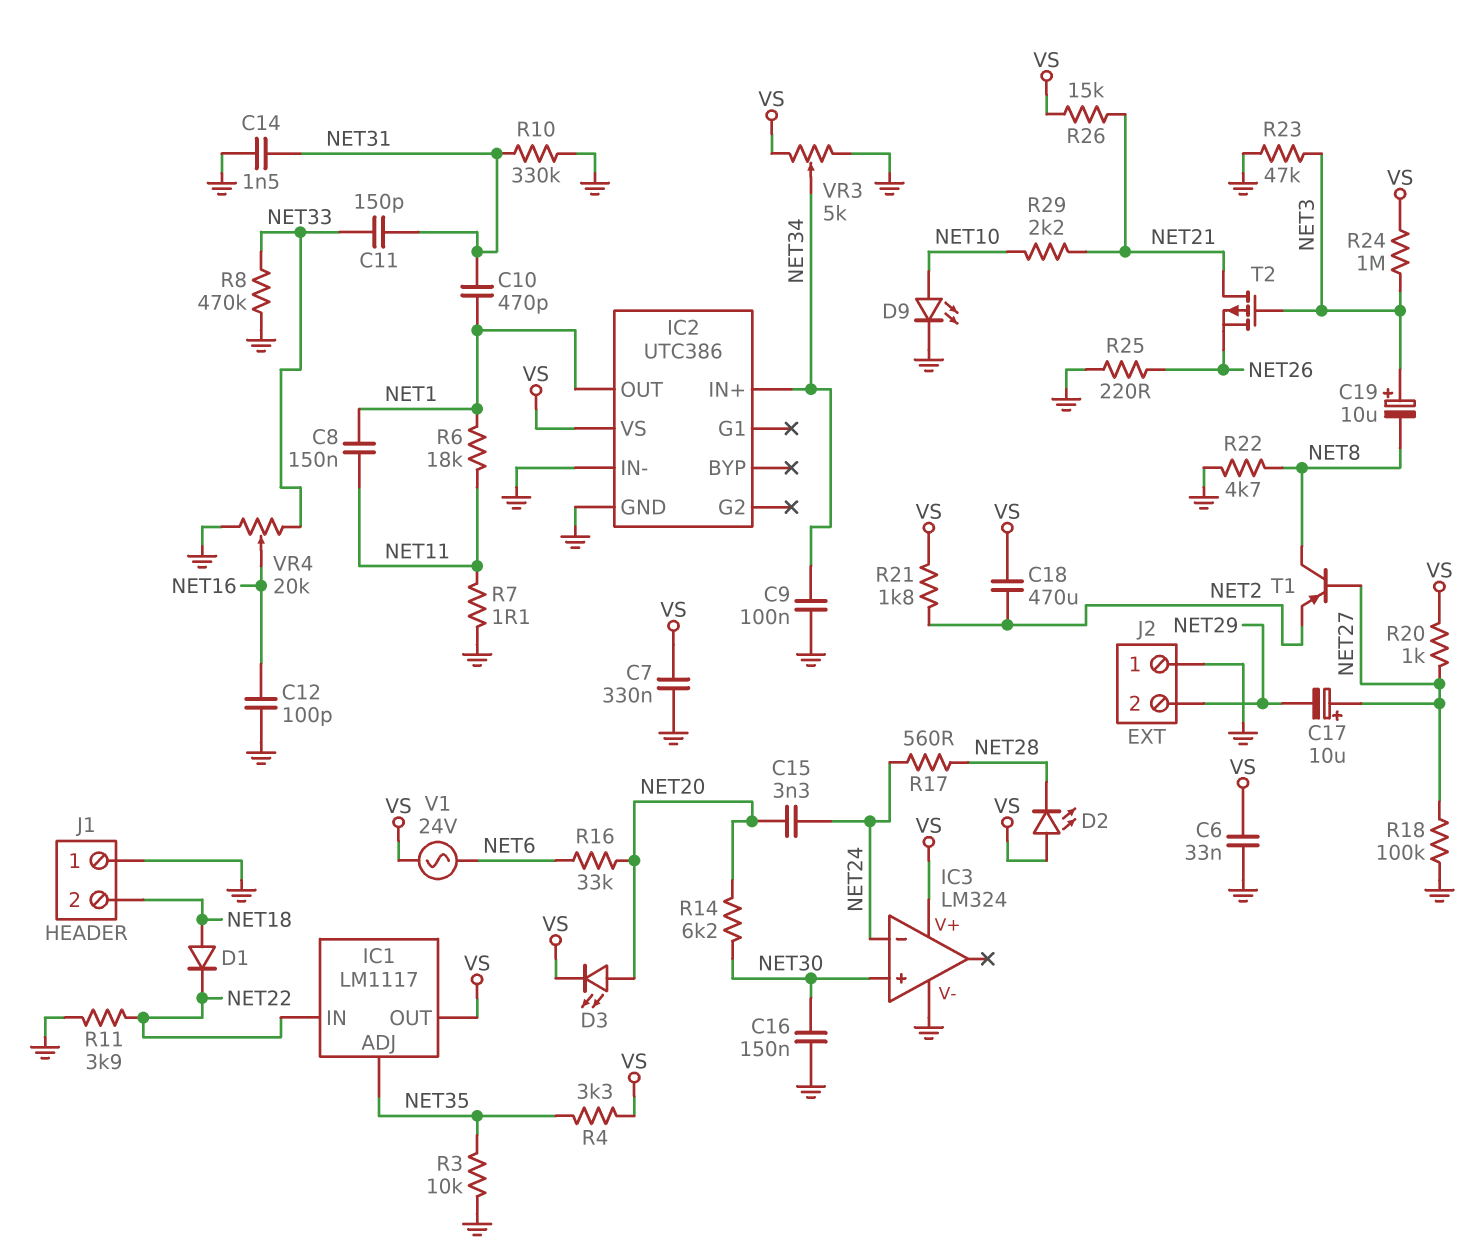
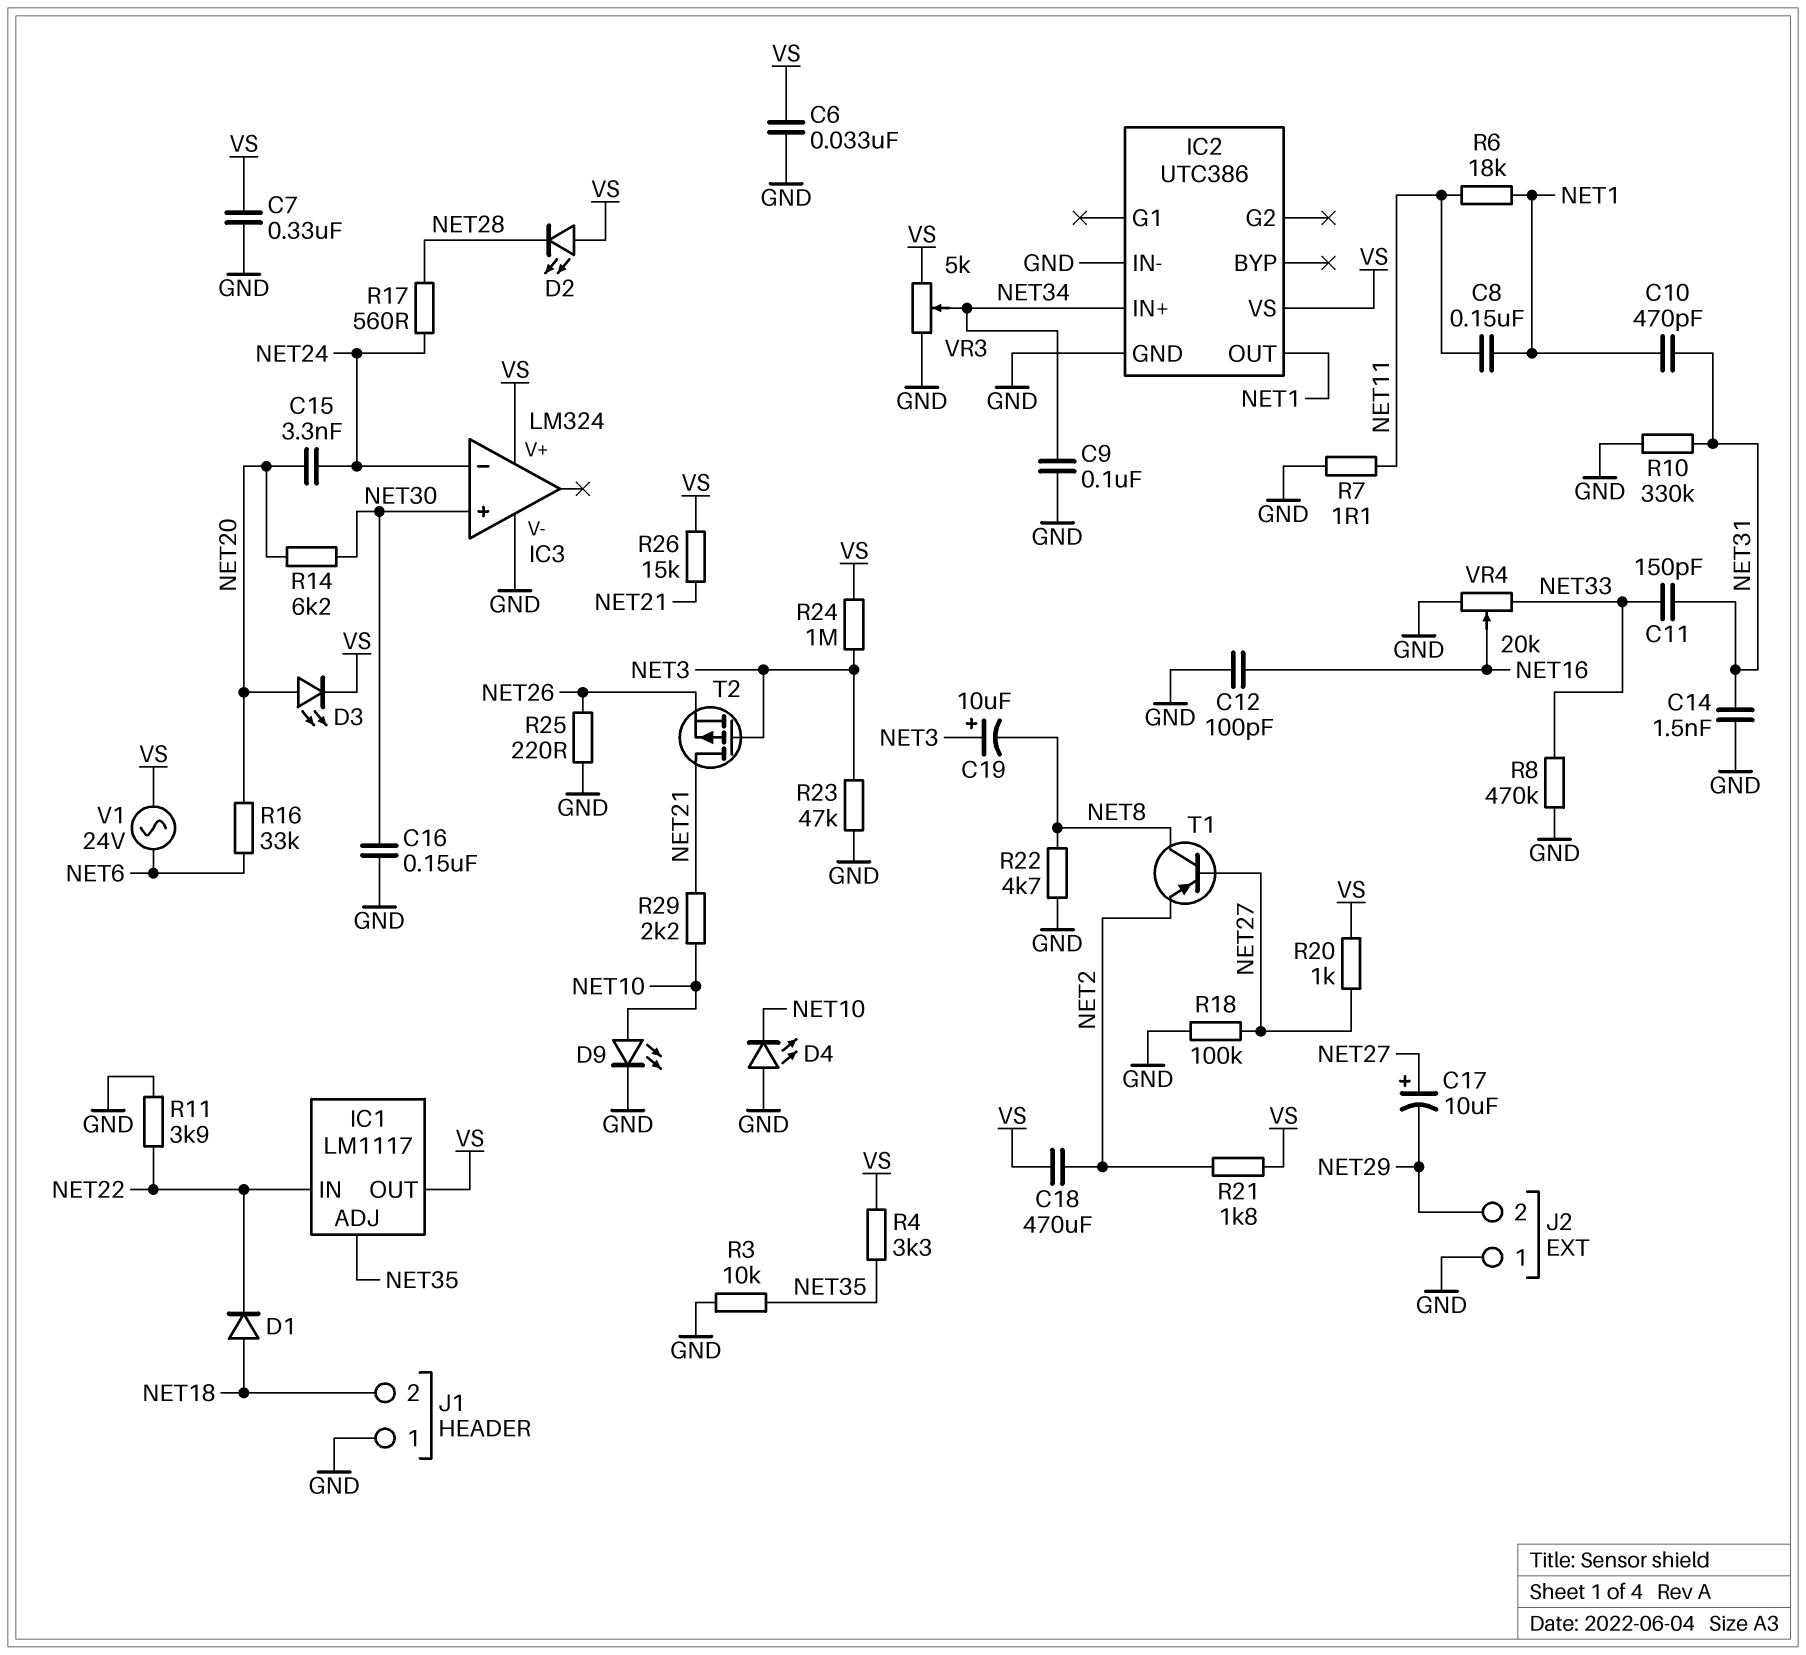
D4: none -> LED (A GND, K NET10)

